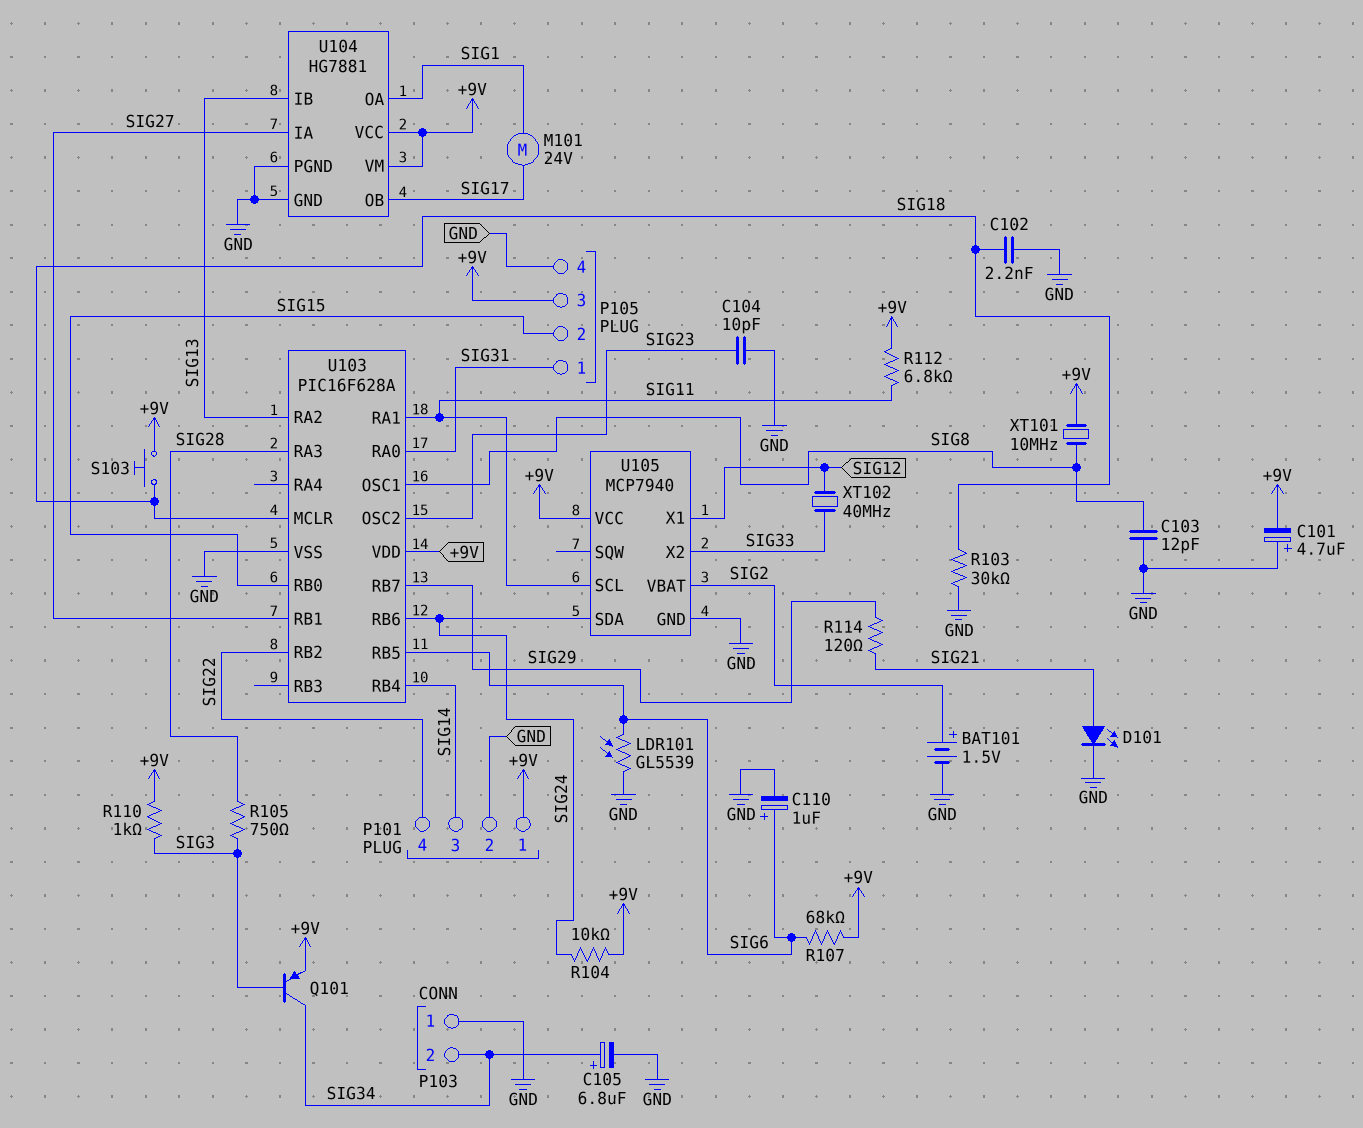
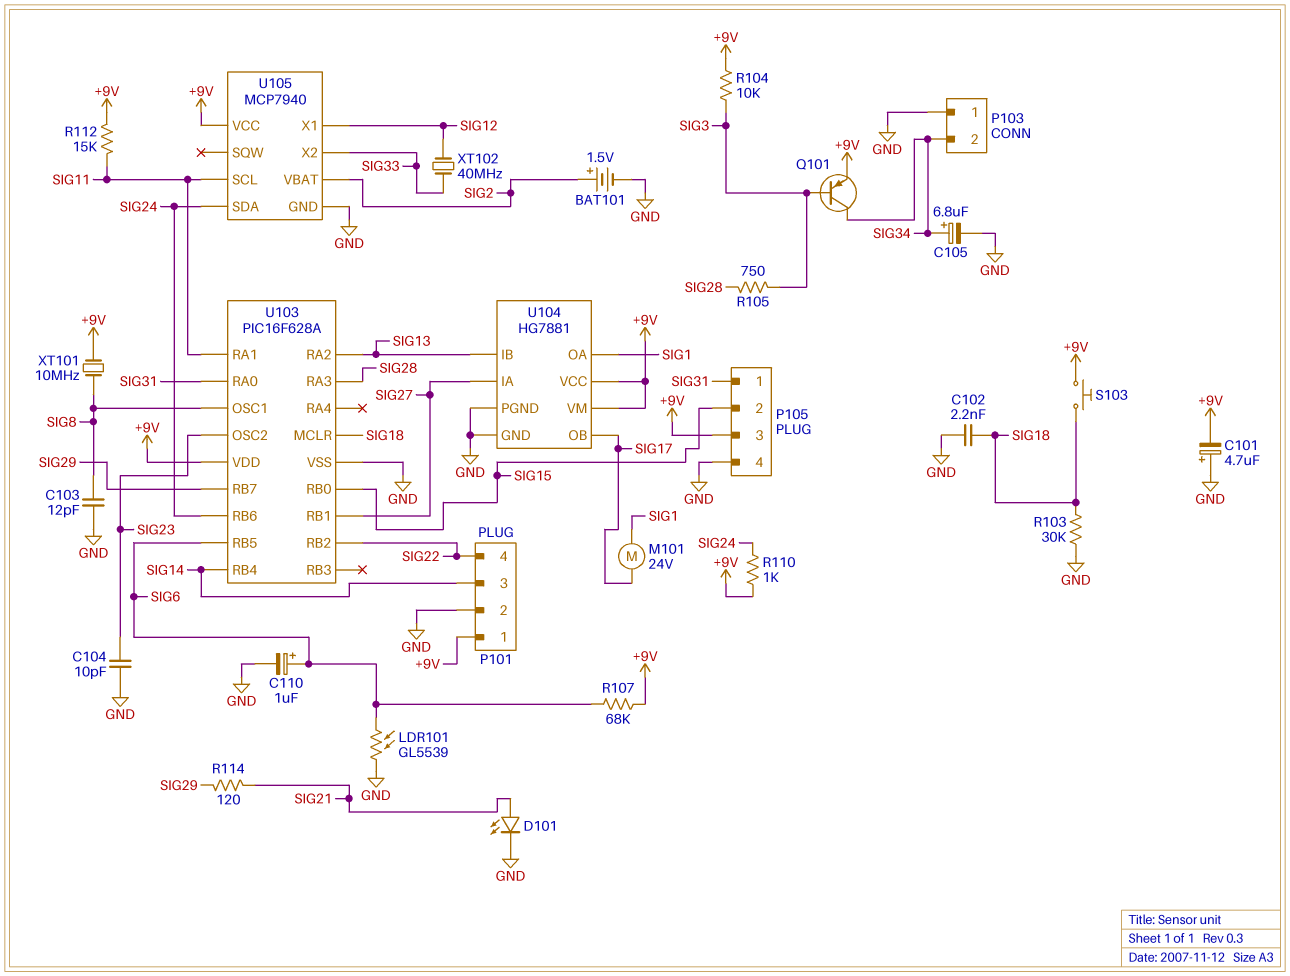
R104: 10k (+9V, SIG24) -> 10k (+9V, SIG3)
R110: 1k (+9V, SIG3) -> 1k (+9V, SIG24)
R112: 6.8k (+9V, SIG11) -> 15k (+9V, SIG11)

